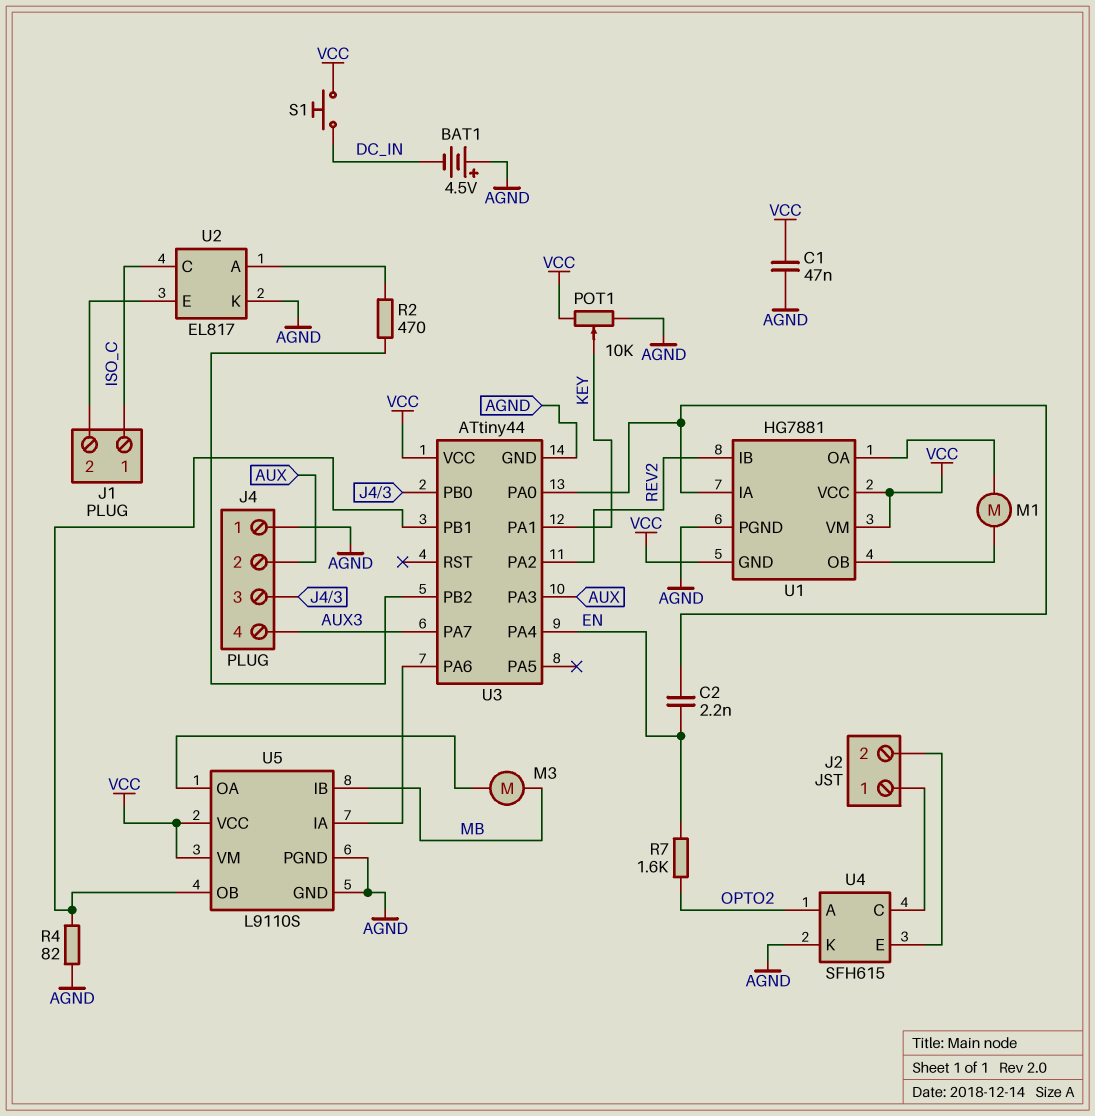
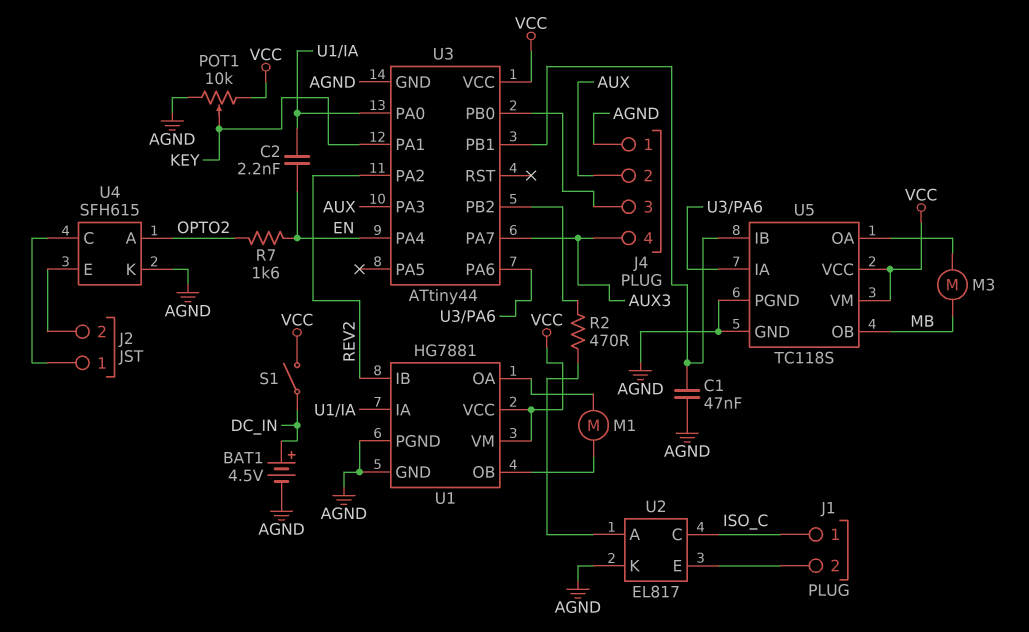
BAT1: 4.5V (plus AGND, minus DC_IN) -> 4.5V (plus DC_IN, minus AGND)
C1: 47nF (AGND, VCC) -> 47nF (AGND, U3/PB1)
R4: 82 (AGND, U3/PB1) -> none
S1: button (DC_IN, VCC) -> switch (DC_IN, VCC)
U1 pin GND: VCC -> AGND
U5: L9110S -> TC118S
U5 pin IB: MB -> U3/PB1
U5 pin OB: U3/PB1 -> MB

